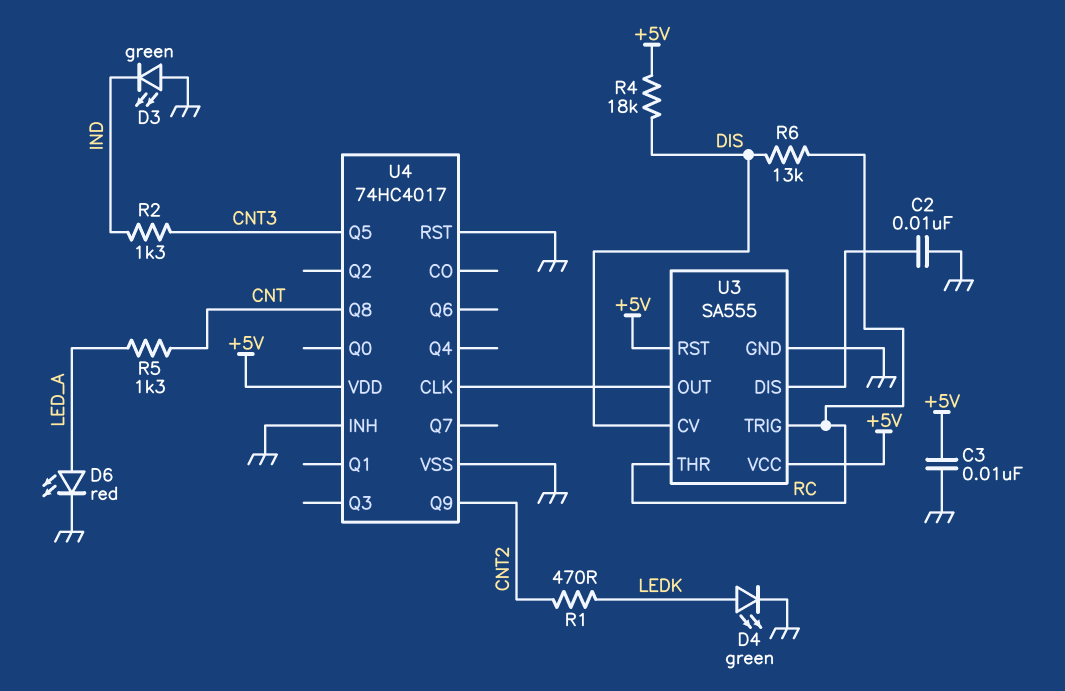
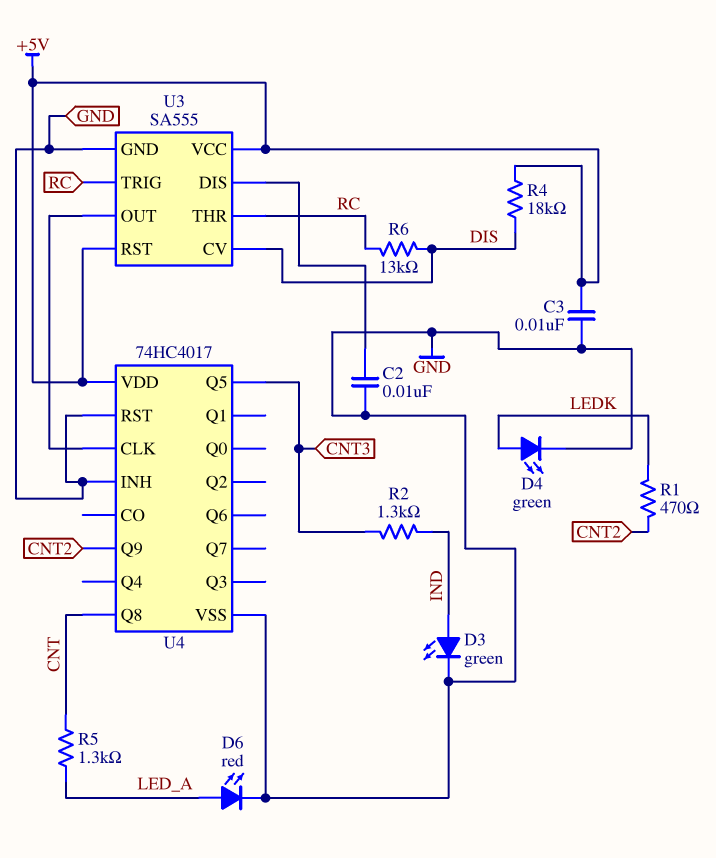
D3: LED green (A GND, K IND) -> LED green (A IND, K GND)

